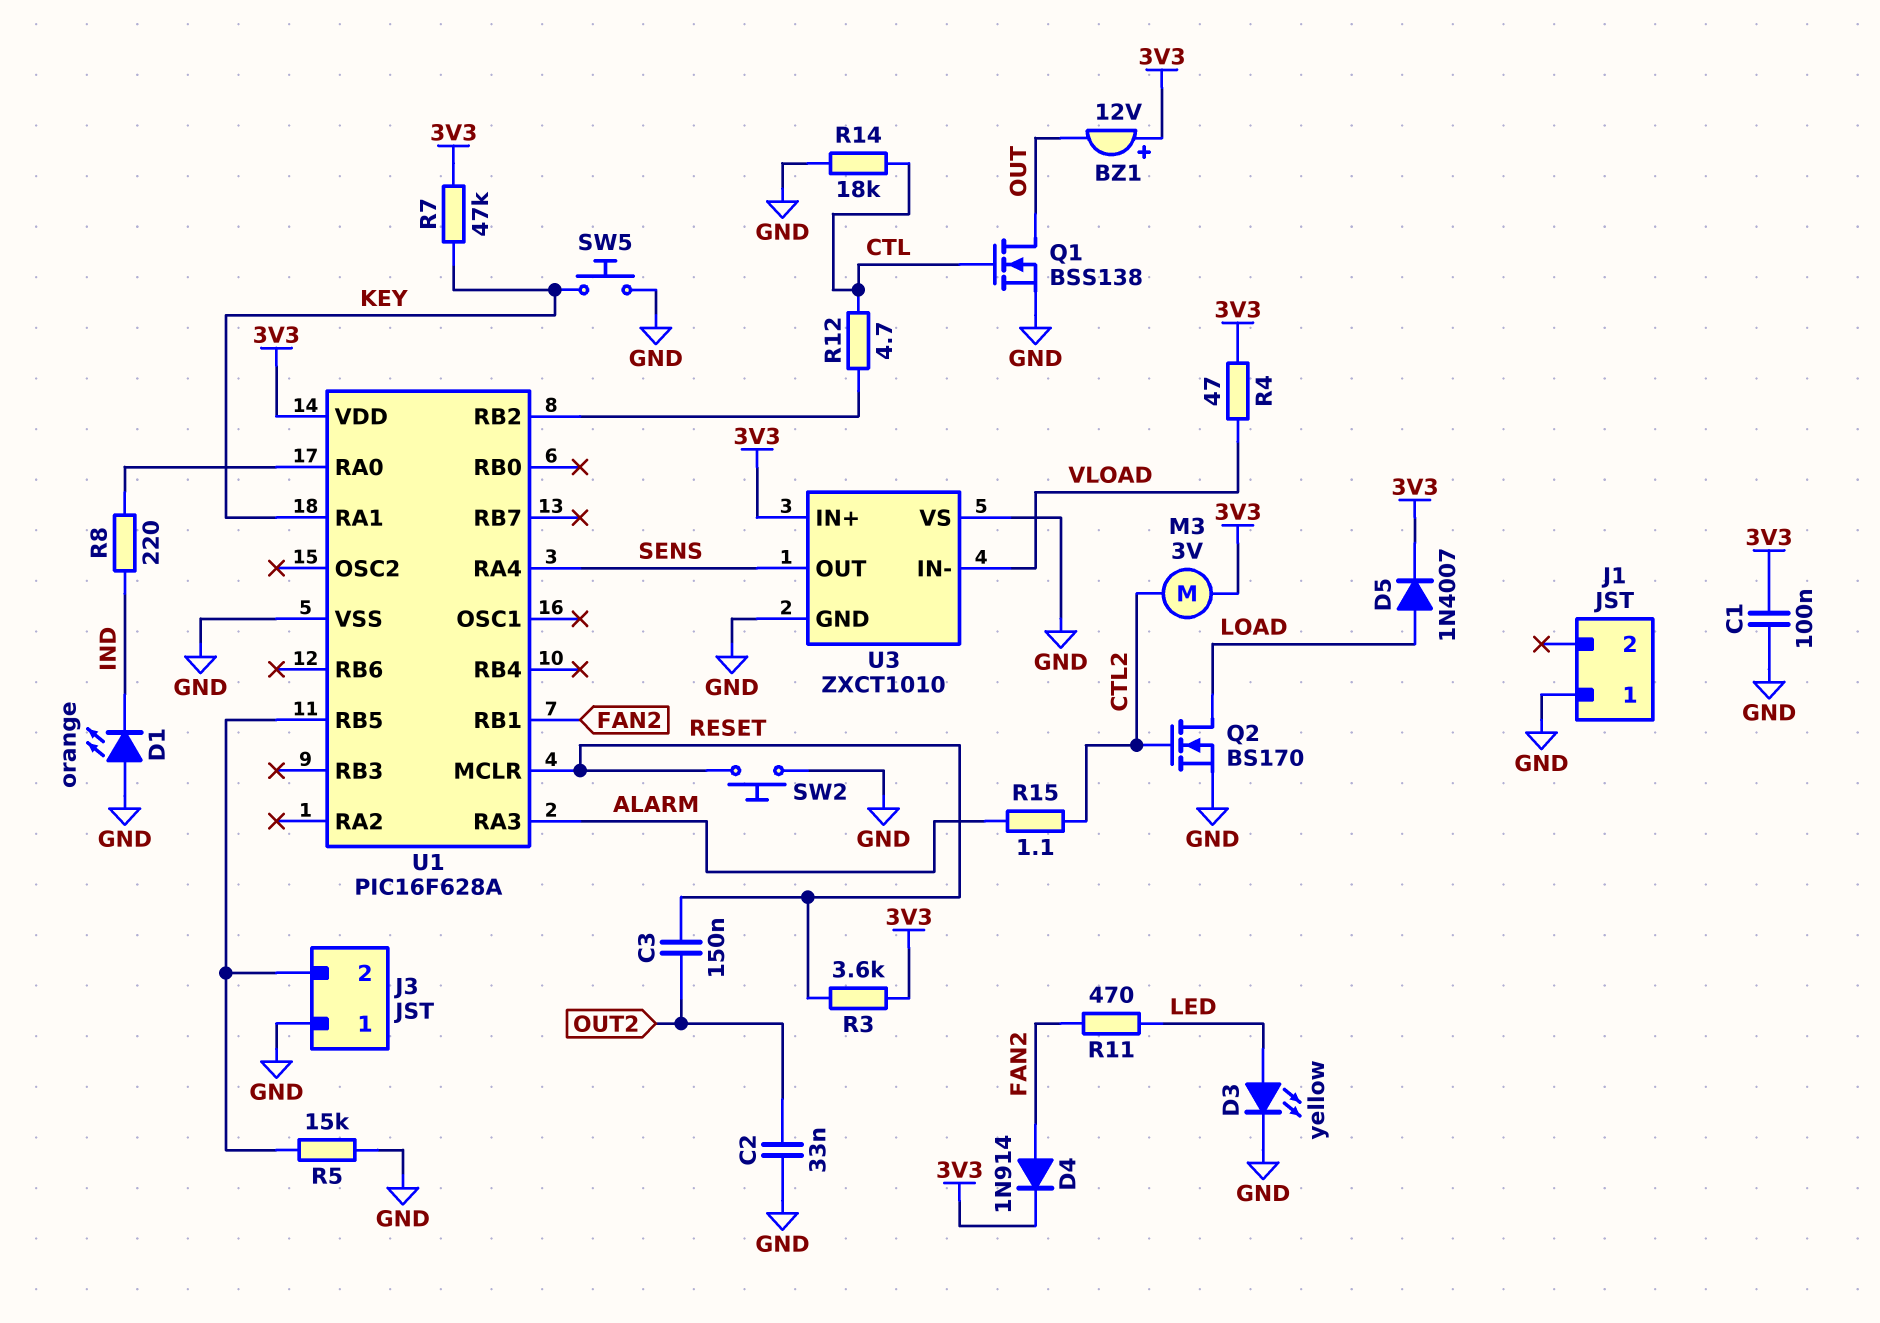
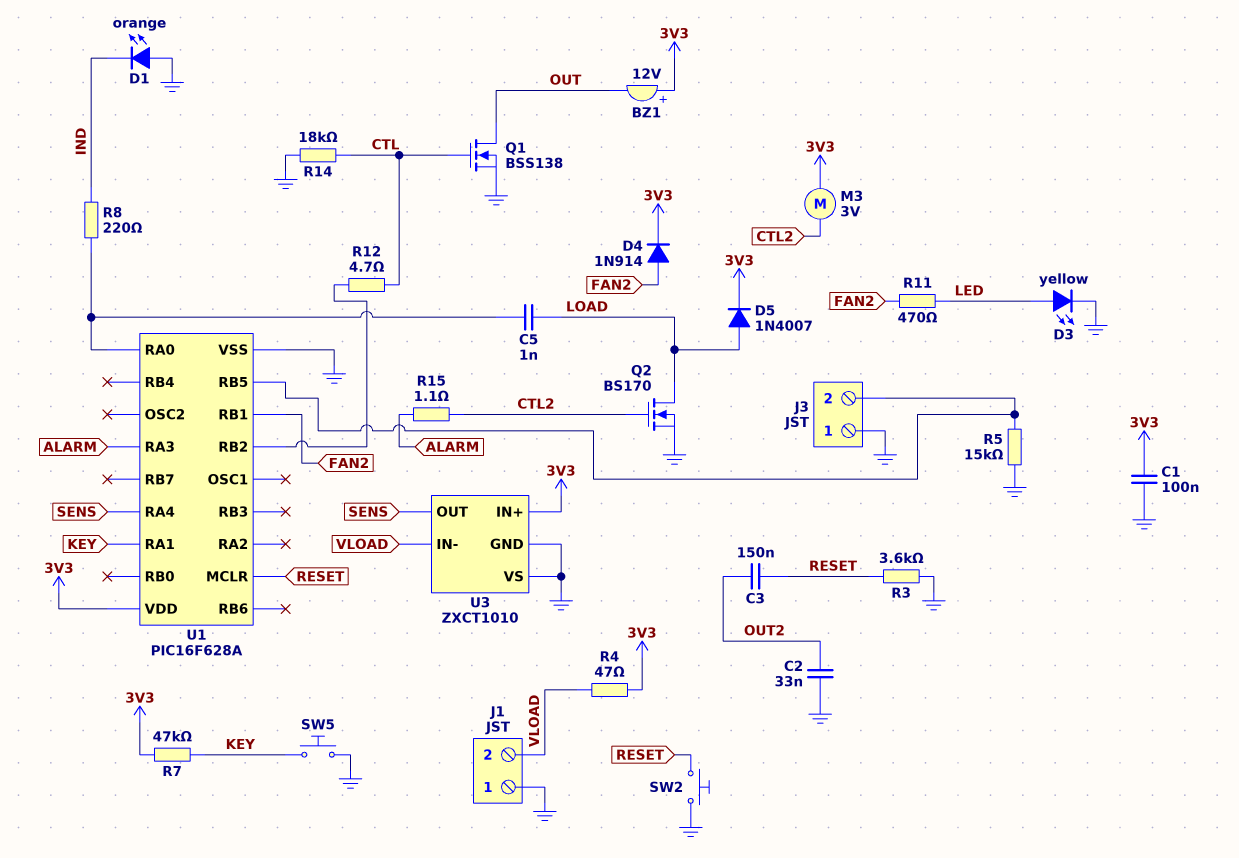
C5: none -> 1nF (LOAD, U1/RA0)
J1 pin 2: none -> VLOAD
R3: 3.6k (3V3, RESET) -> 3.6k (GND, RESET)

